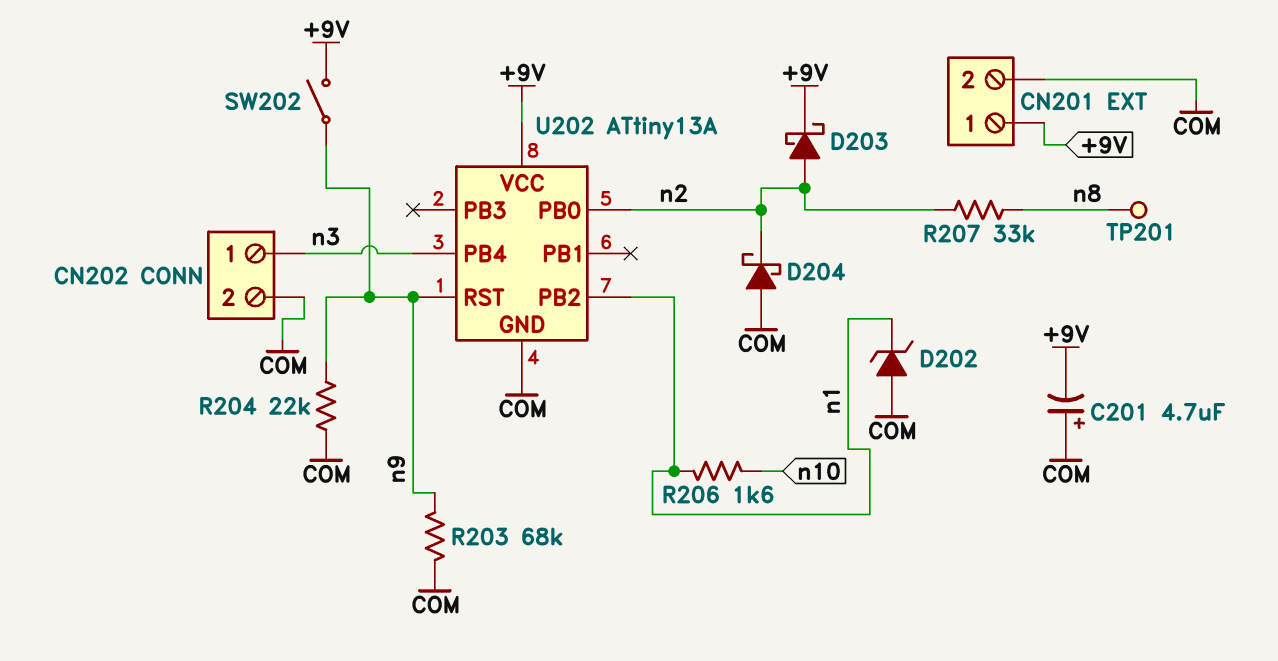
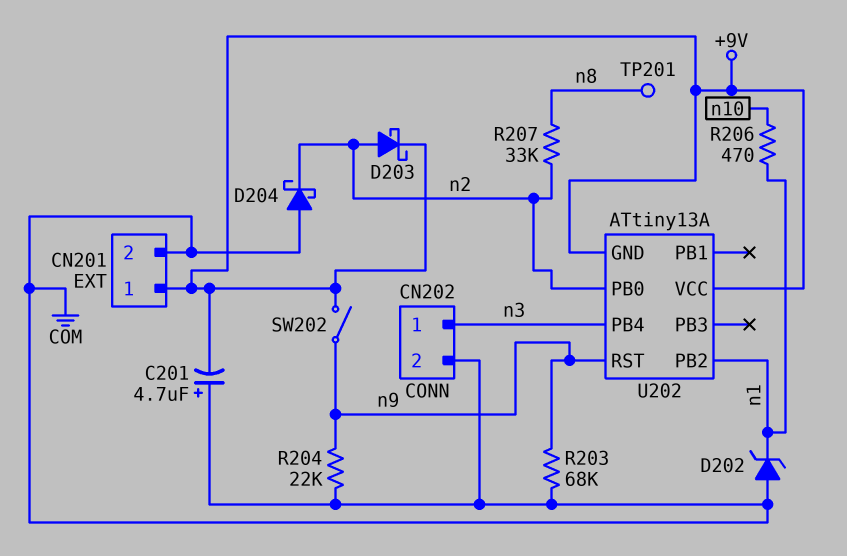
R206: 1.6k (n1, n10) -> 470 (n1, n10)
U202 pin GND: COM -> +9V

